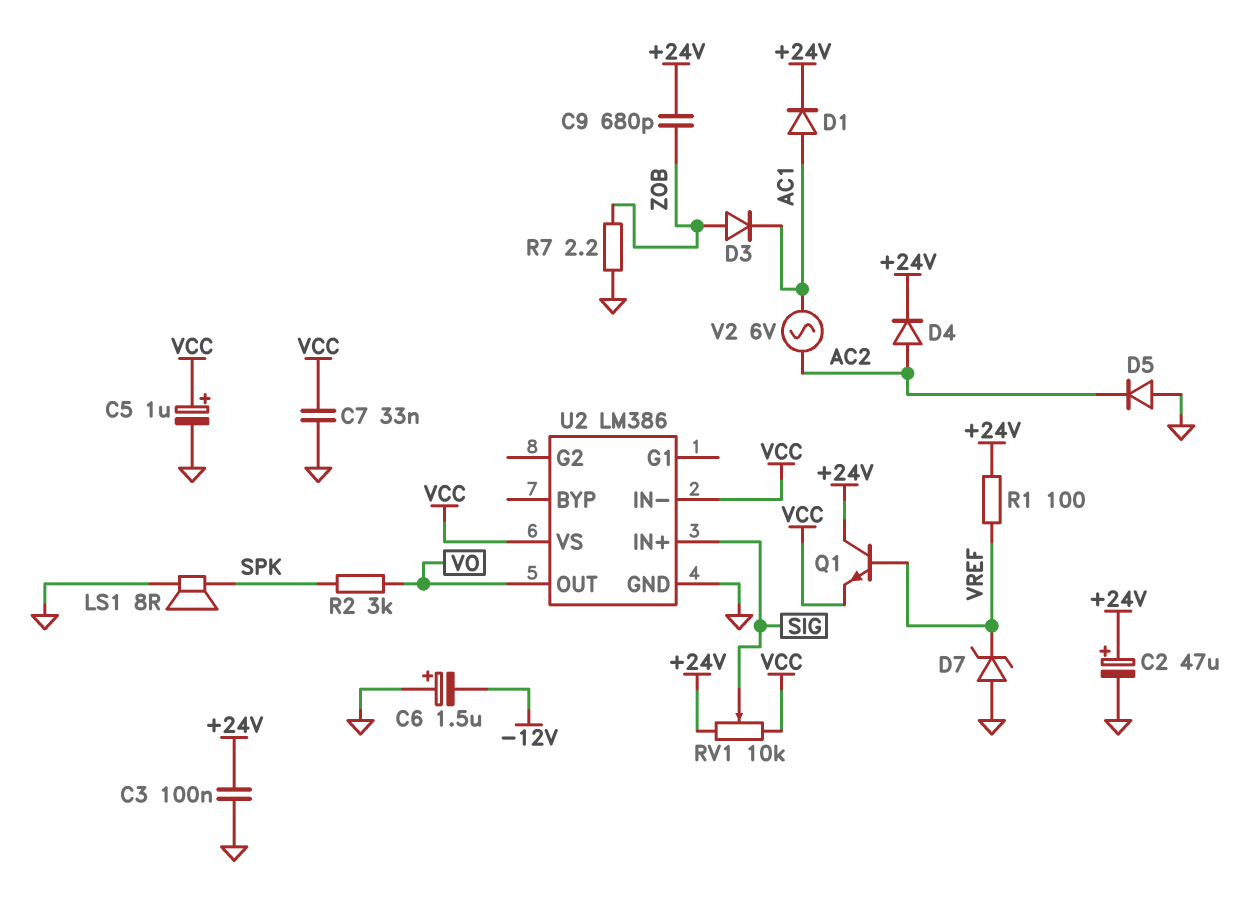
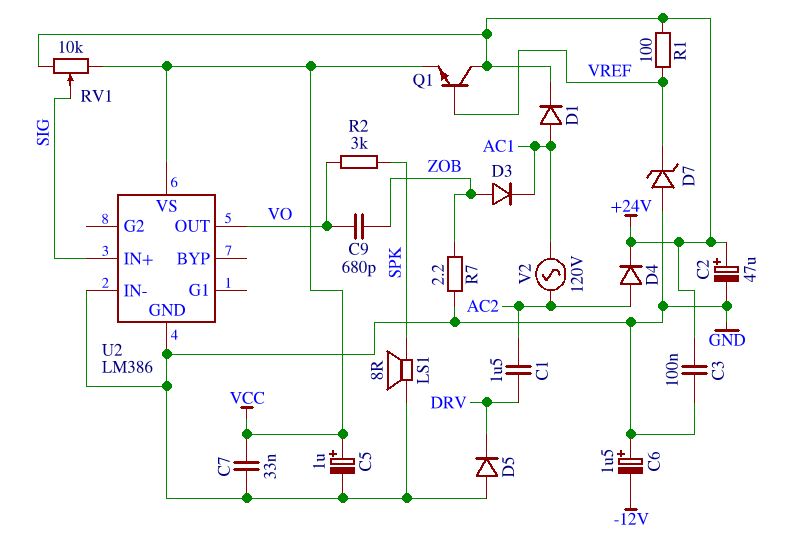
C1: none -> 1.5uF (AC2, DRV)
C9: 680pF (+24V, ZOB) -> 680pF (VO, ZOB)
D5: diode (A GND, K AC2) -> diode (A GND, K DRV)
U2 pin IN-: VCC -> GND
V2: AC 6V (AC1, AC2) -> AC 120V (AC1, AC2)

